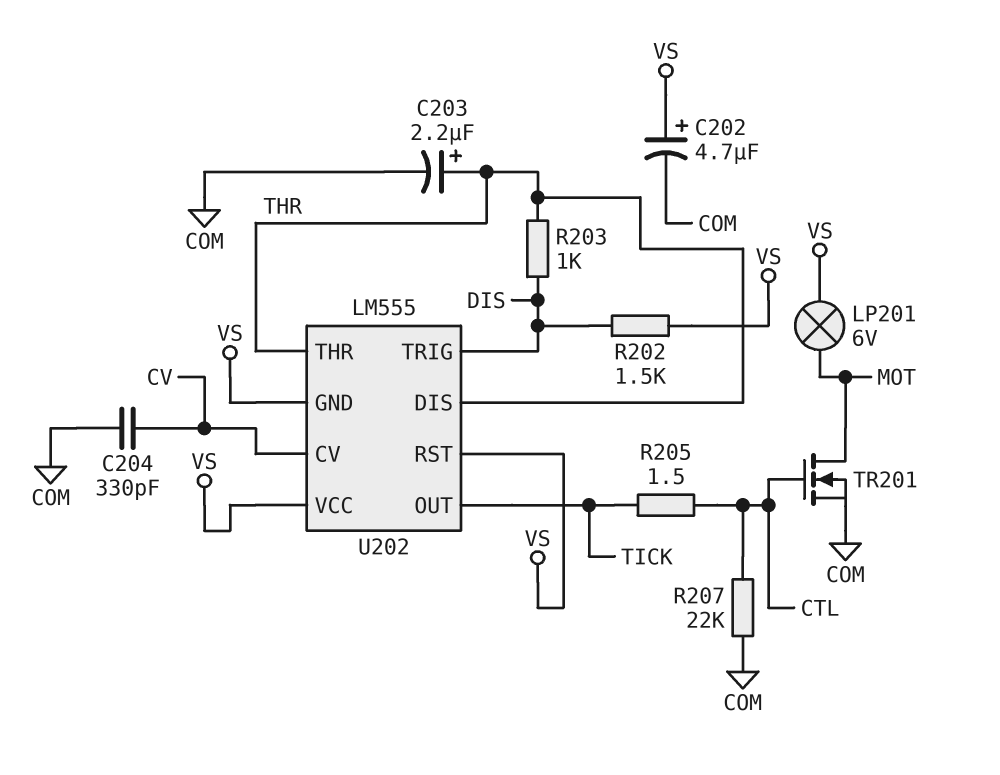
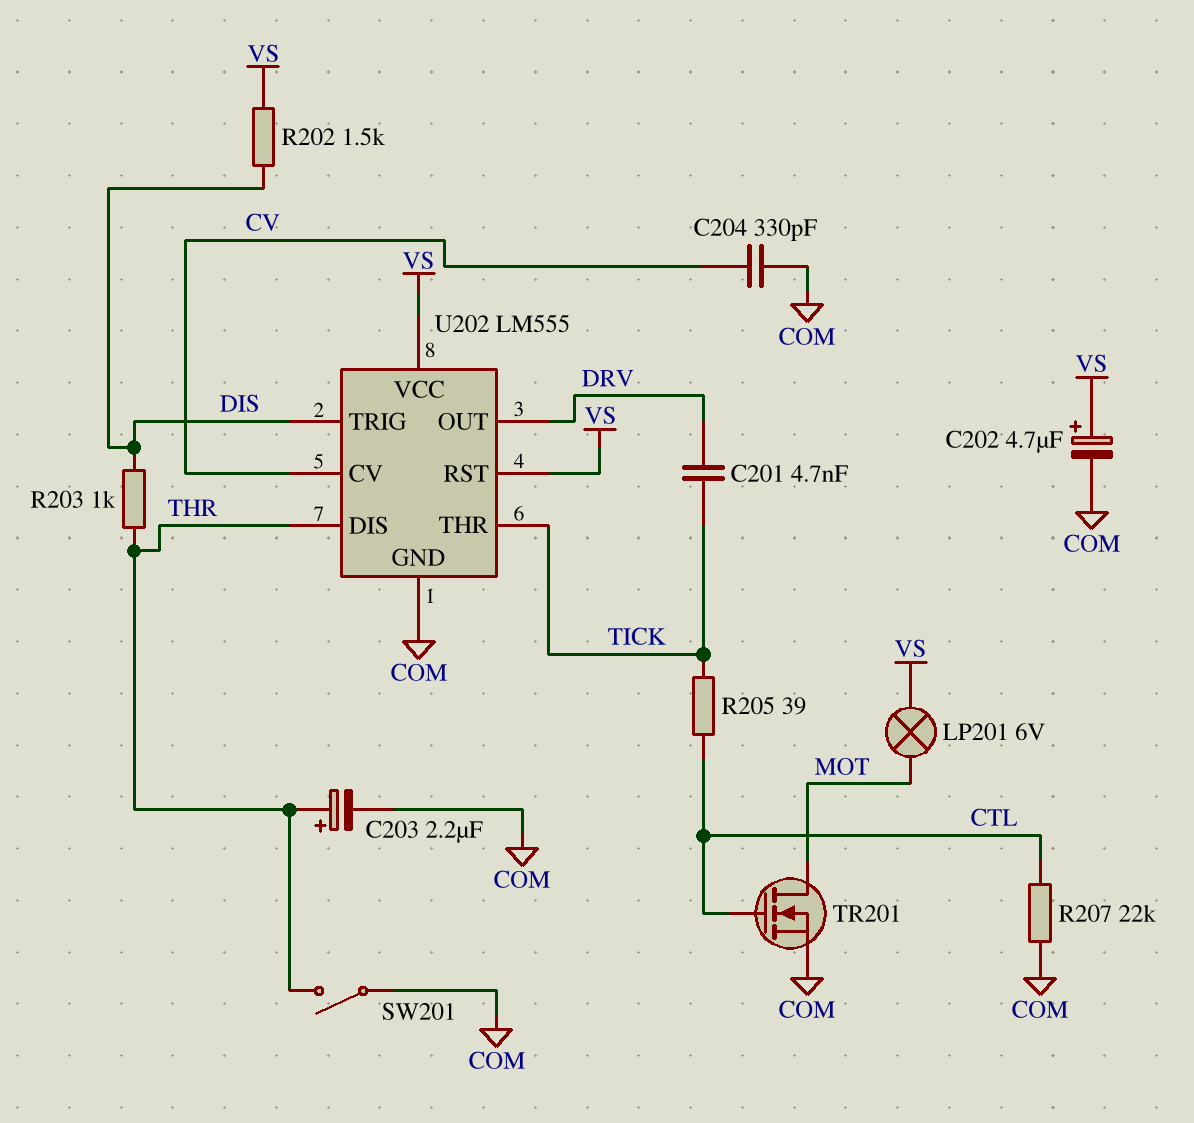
C201: none -> 4.7nF (DRV, TICK)
R205: 1.5 (CTL, TICK) -> 39 (CTL, TICK)
SW201: none -> switch (COM, THR)
U202 pin GND: VS -> COM
U202 pin OUT: TICK -> DRV
U202 pin THR: THR -> TICK

